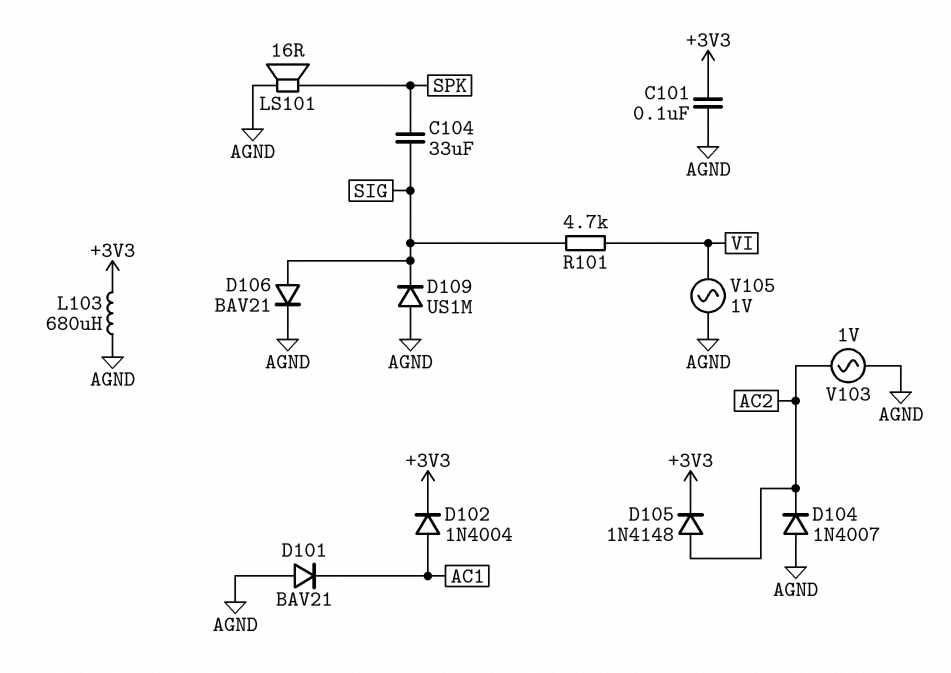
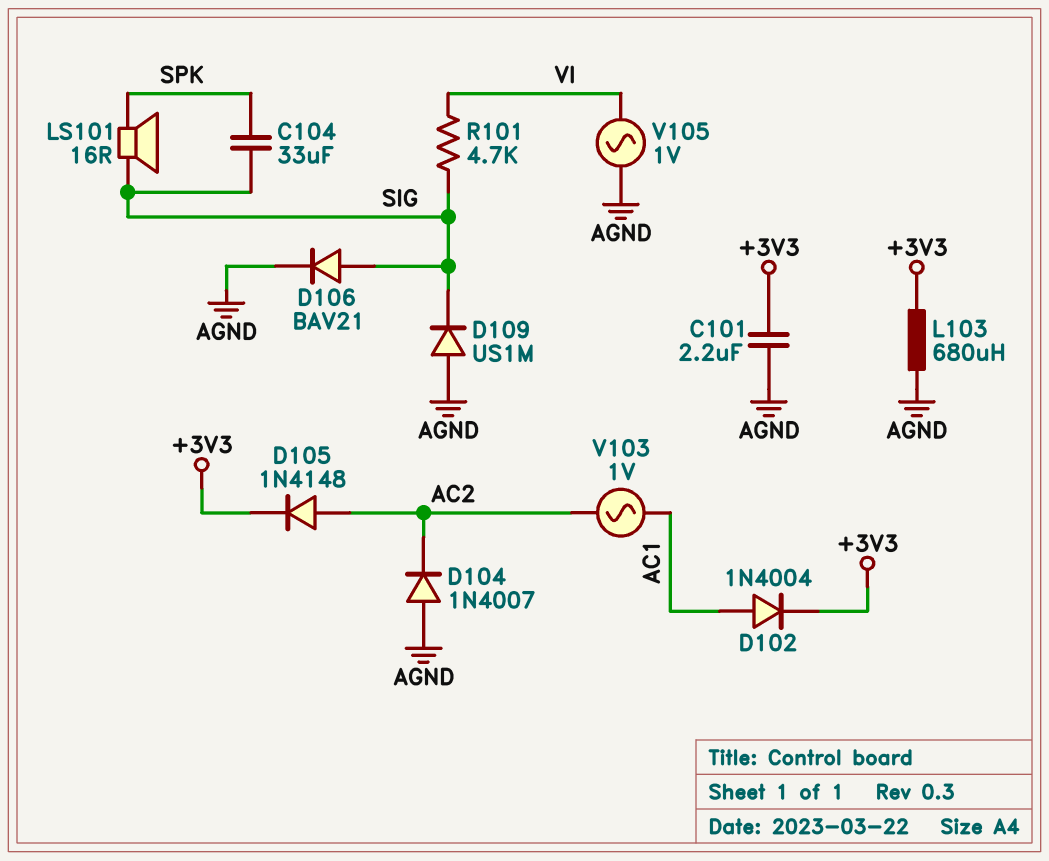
C101: 100nF (+3V3, AGND) -> 2.2uF (+3V3, AGND)
D101: diode BAV21 (A AGND, K AC1) -> none
LS101: speaker 16R (AGND, SPK) -> speaker 16R (SIG, SPK)
V103: AC 1V (AC2, AGND) -> AC 1V (AC1, AC2)

